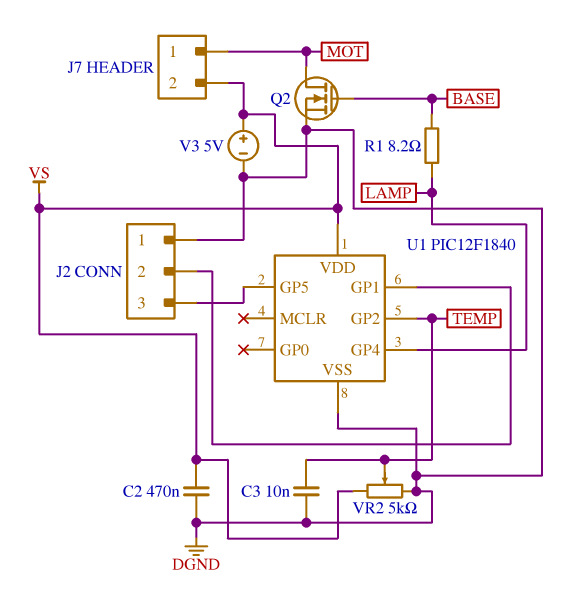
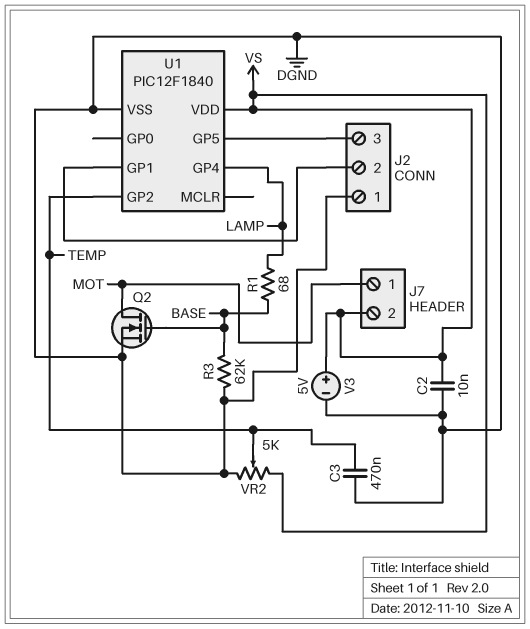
C2: 470nF (DGND, VS) -> 10nF (DGND, VS)
C3: 10nF (DGND, TEMP) -> 470nF (DGND, TEMP)
R1: 8.2 (BASE, LAMP) -> 68 (BASE, LAMP)
R3: none -> 62k (BASE, DGND)

